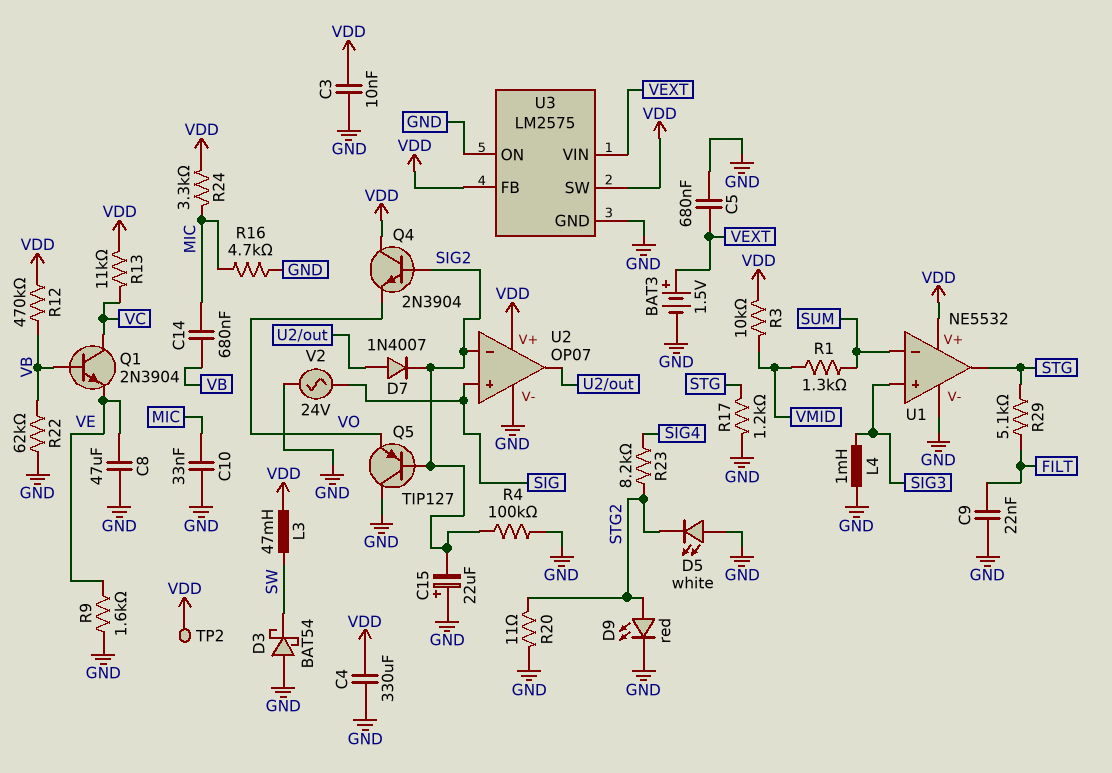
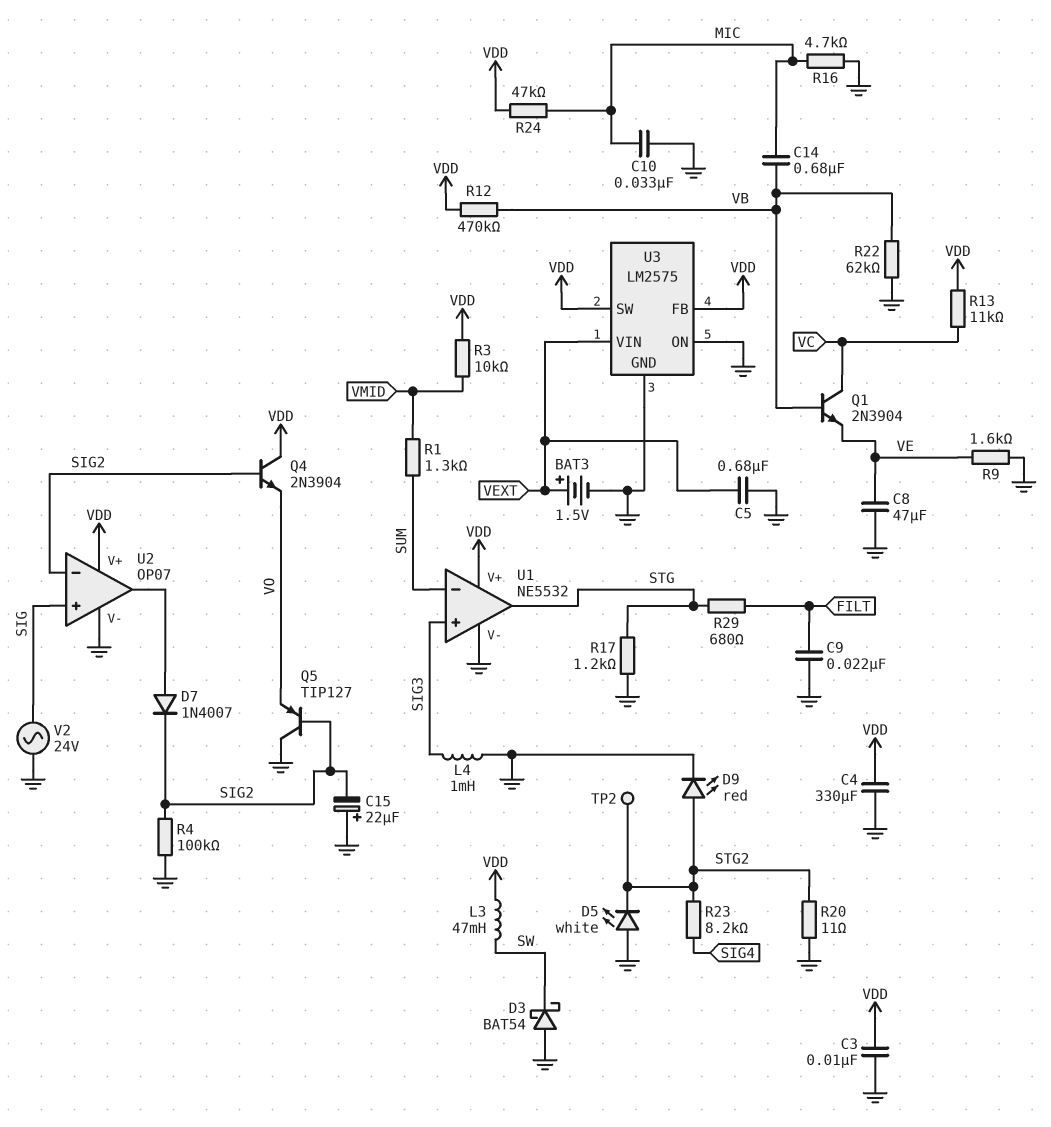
R24: 3.3k (MIC, VDD) -> 47k (MIC, VDD)
R29: 5.1k (FILT, STG) -> 680 (FILT, STG)
TP2: test point (VDD) -> test point (STG2)

